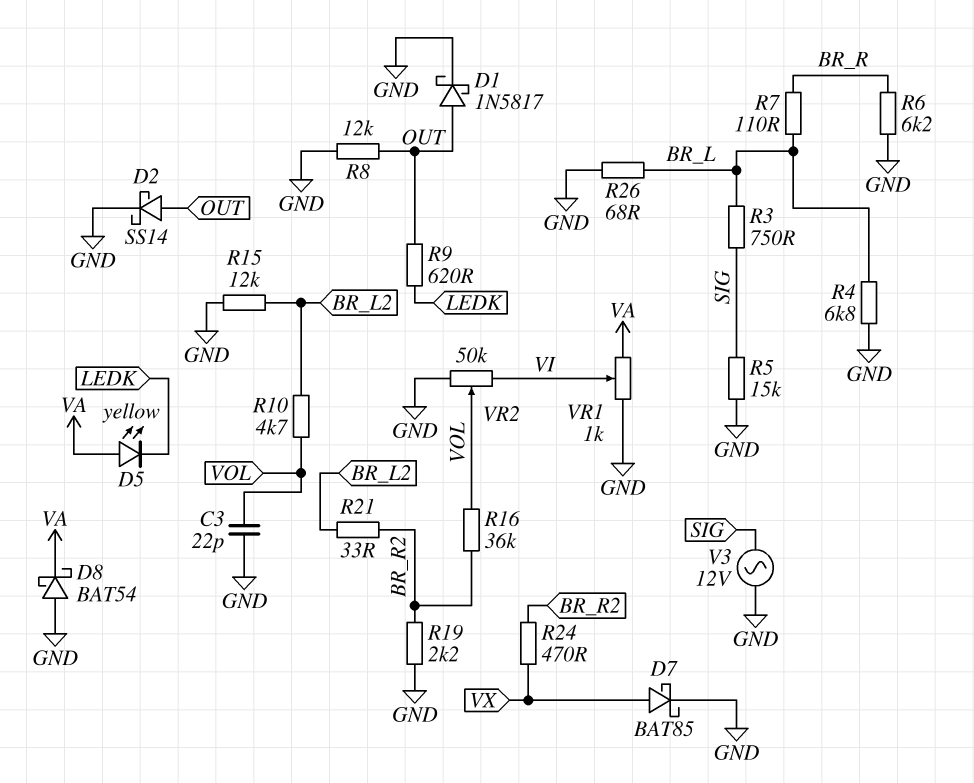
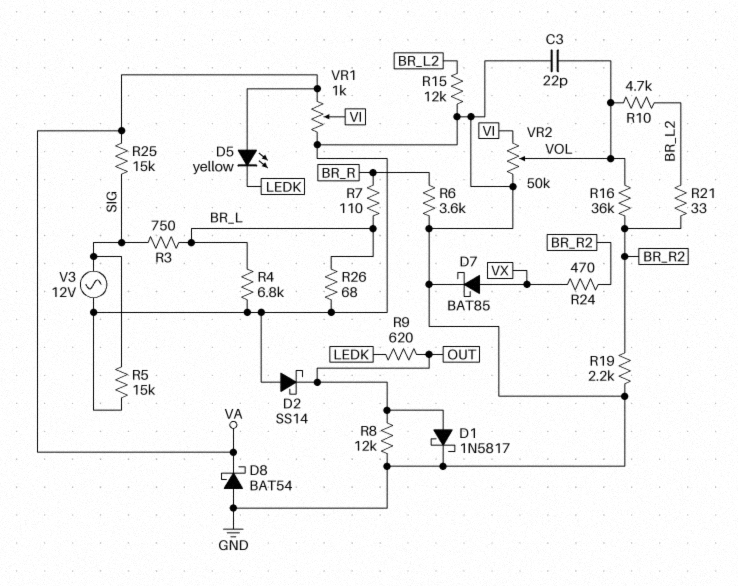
D2: schottky SS14 (A OUT, K GND) -> schottky SS14 (A GND, K OUT)
R6: 6.2k (BR_R, GND) -> 3.6k (BR_R, GND)
R25: none -> 15k (SIG, VA)

